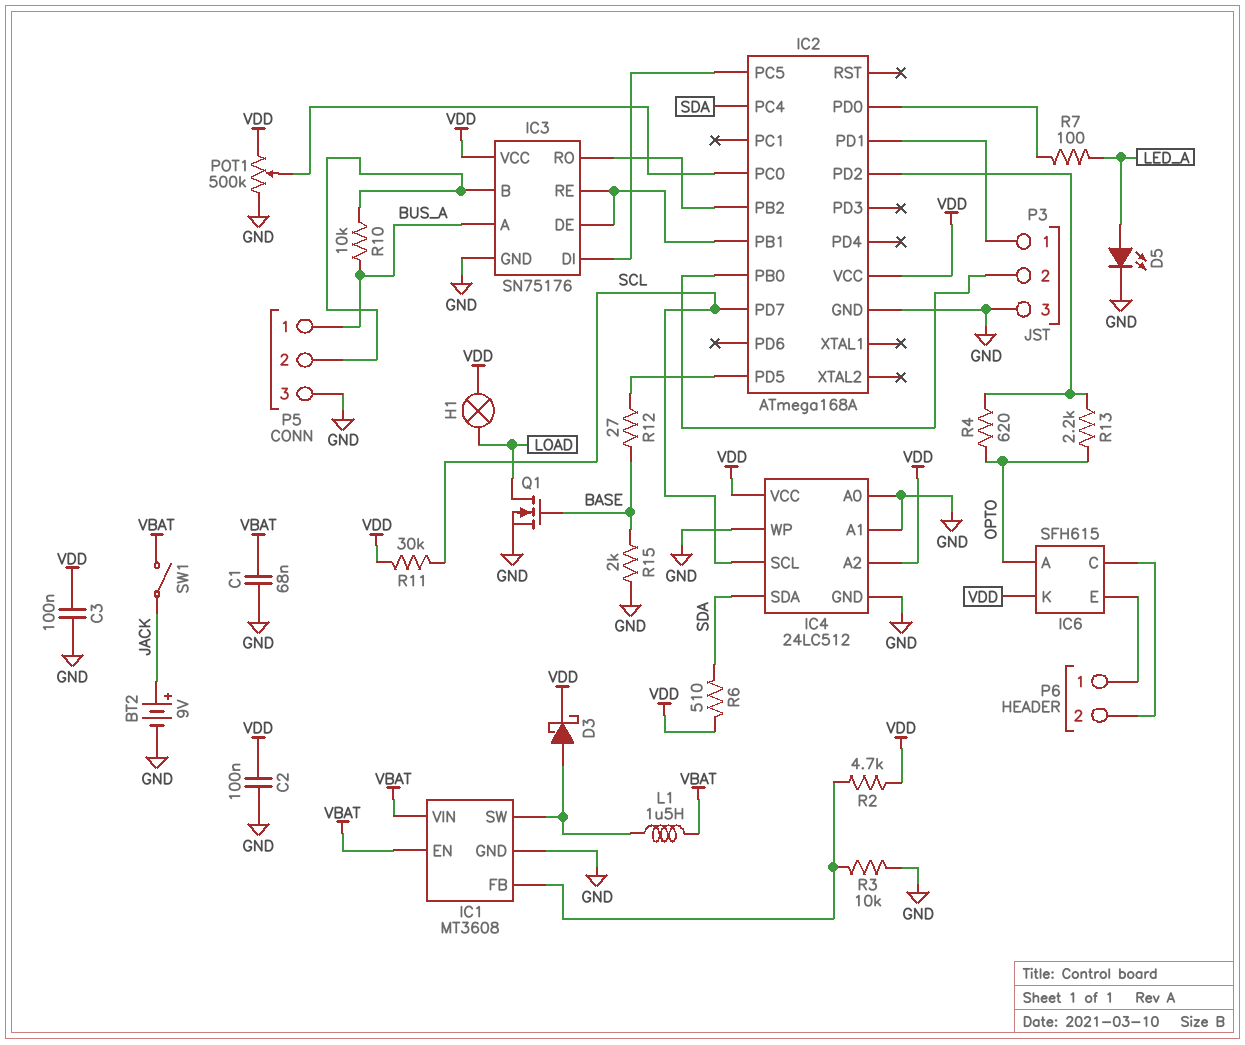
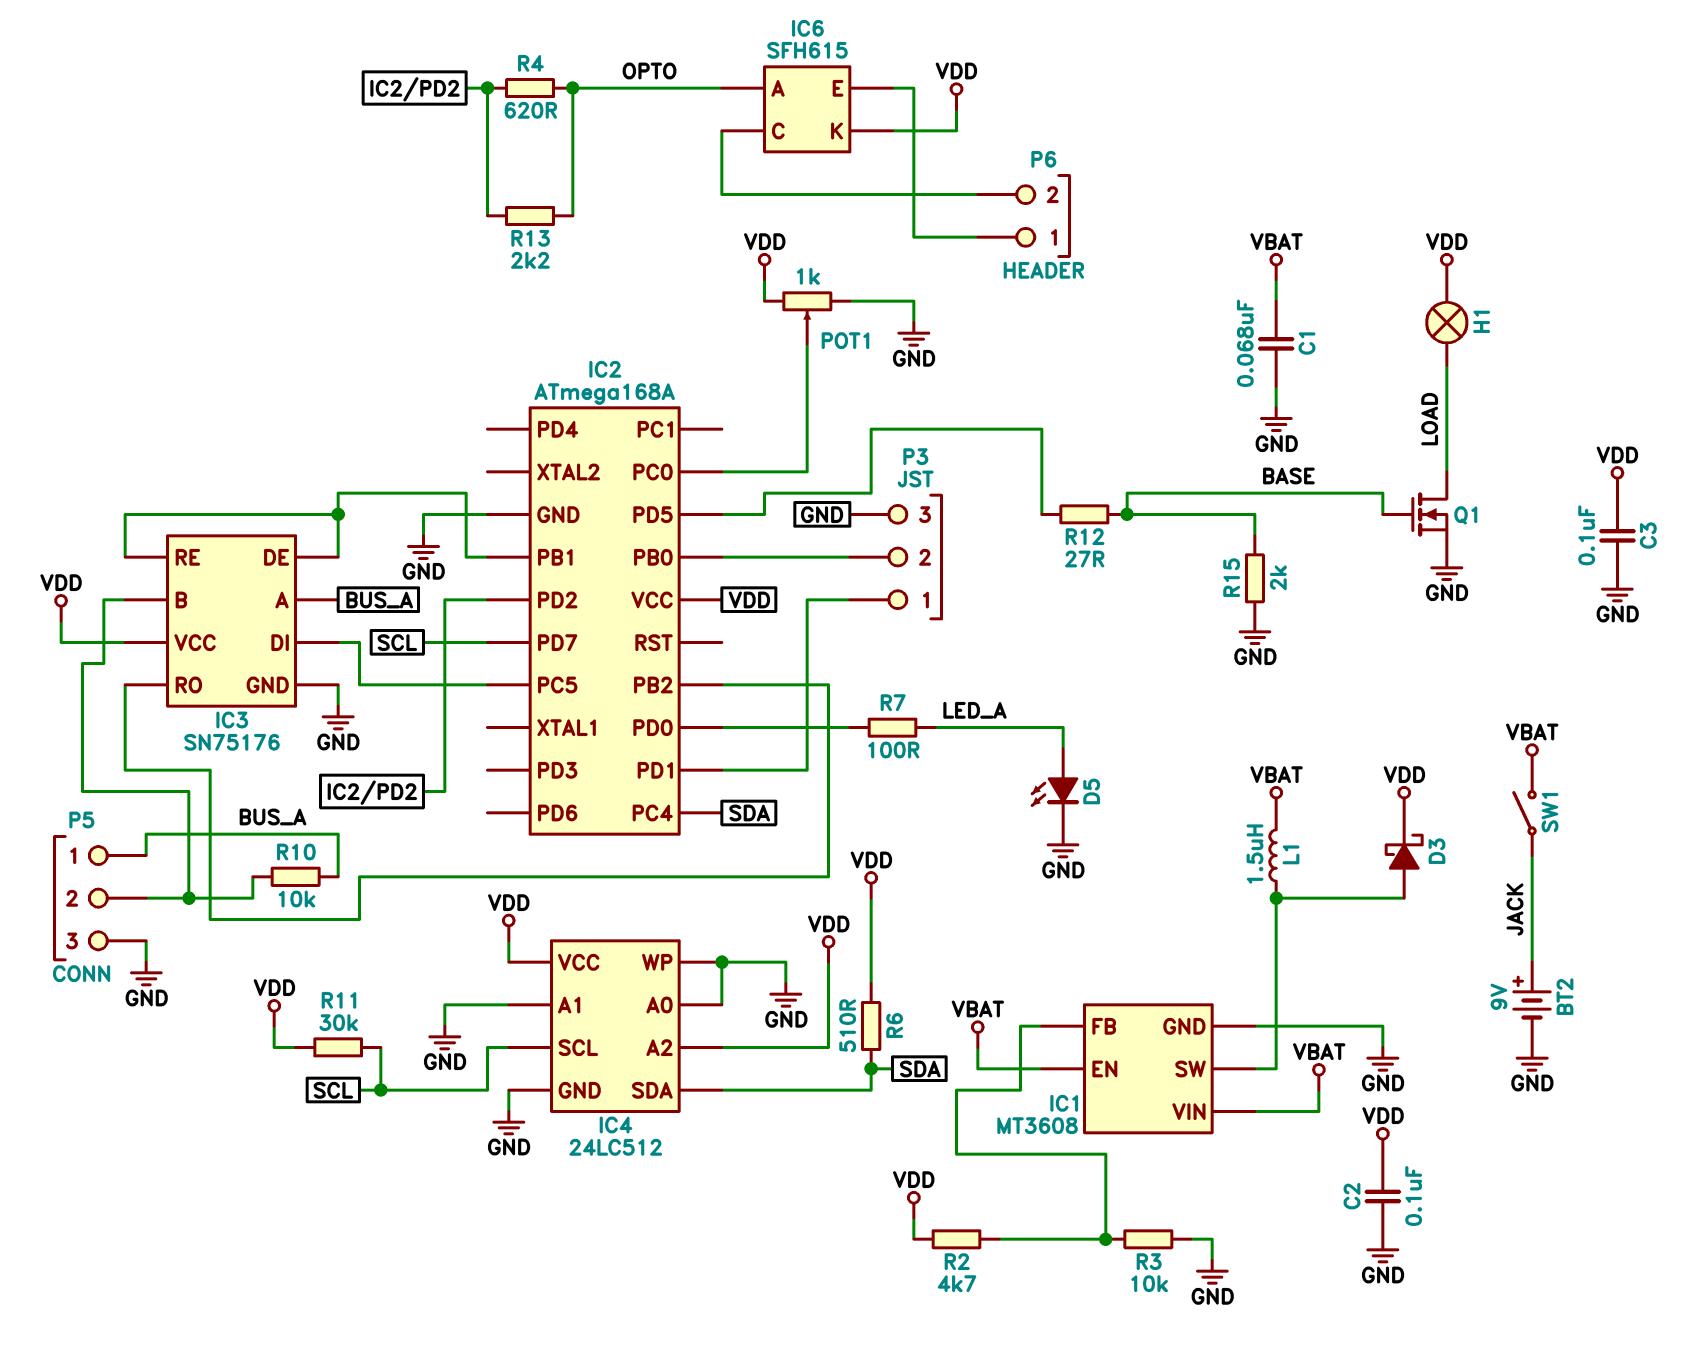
POT1: 500k (GND, VDD, wiper IC2/PC0) -> 1k (GND, VDD, wiper IC2/PC0)

